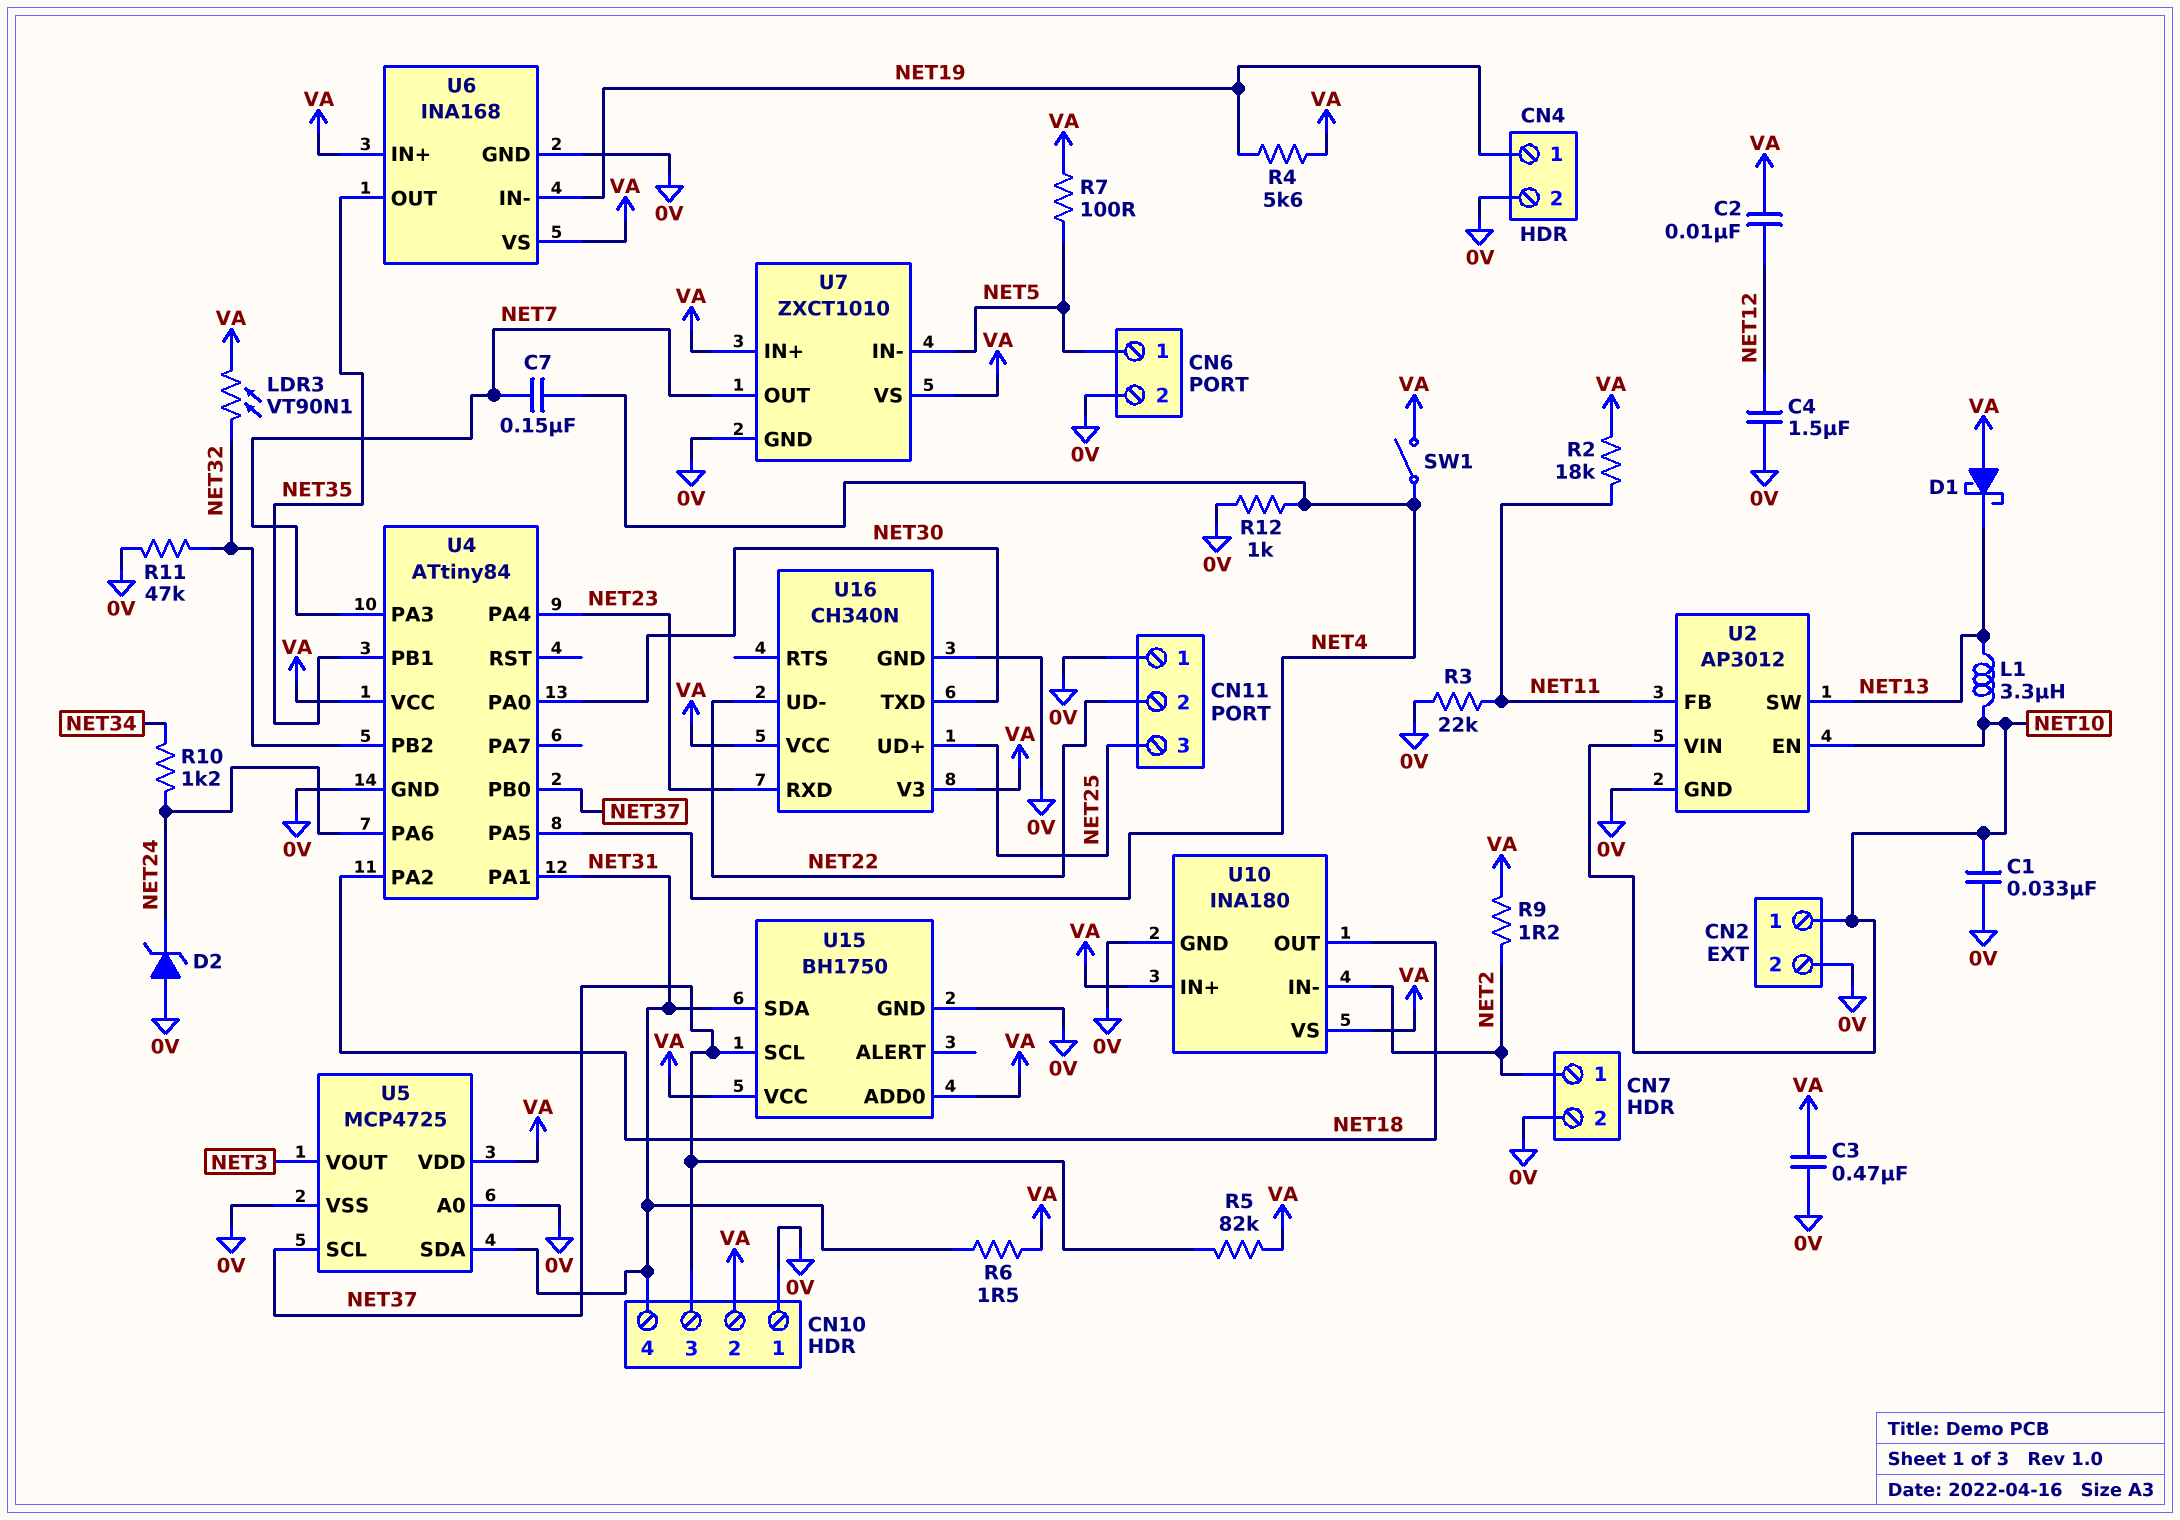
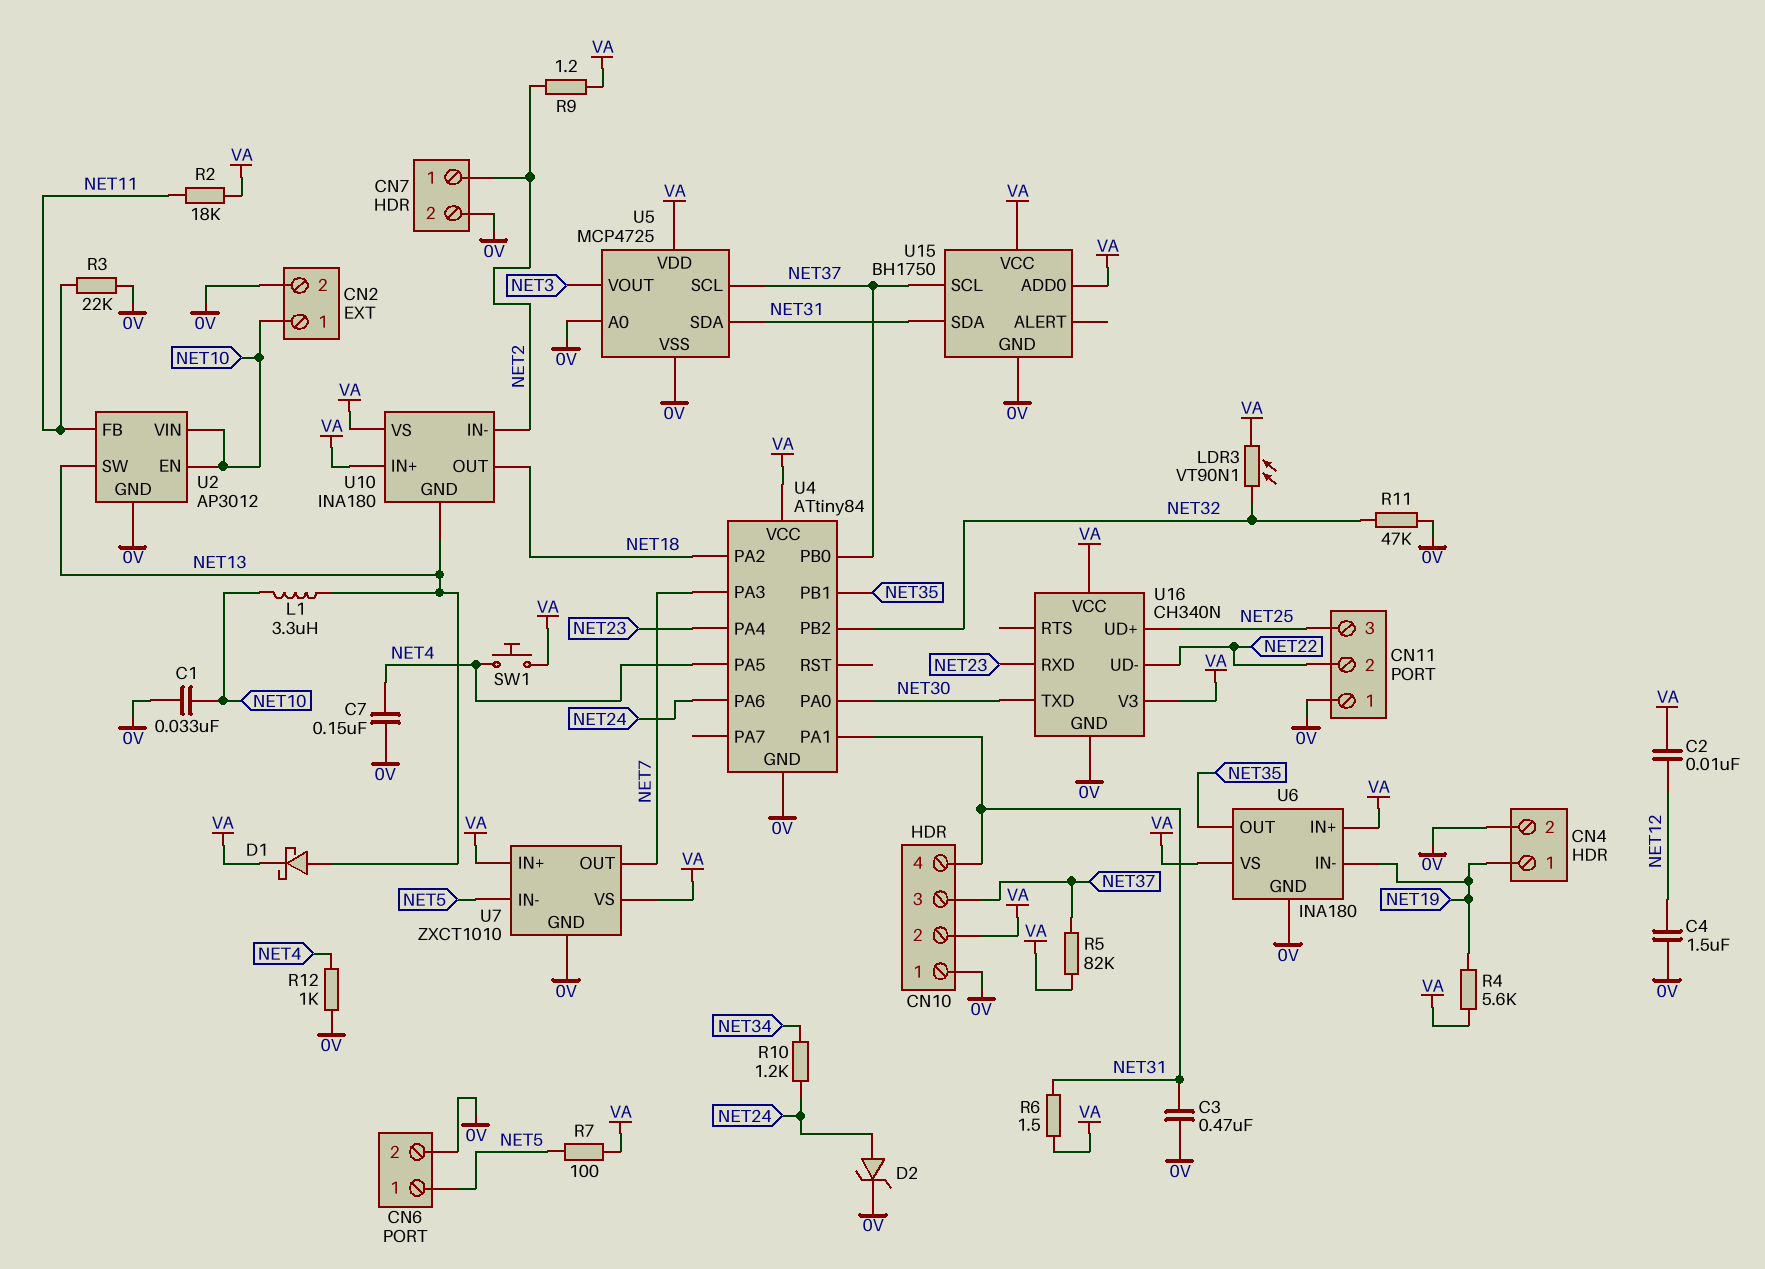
C3: 470nF (0V, VA) -> 470nF (0V, NET31)
C7: 150nF (NET4, NET7) -> 150nF (0V, NET4)
D1: schottky (A VA, K NET13) -> schottky (A NET13, K VA)
D2: zener (A 0V, K NET24) -> zener (A NET24, K 0V)
SW1: switch (NET4, VA) -> button (NET4, VA)
U6: INA168 -> INA180
U10 pin GND: 0V -> NET13

